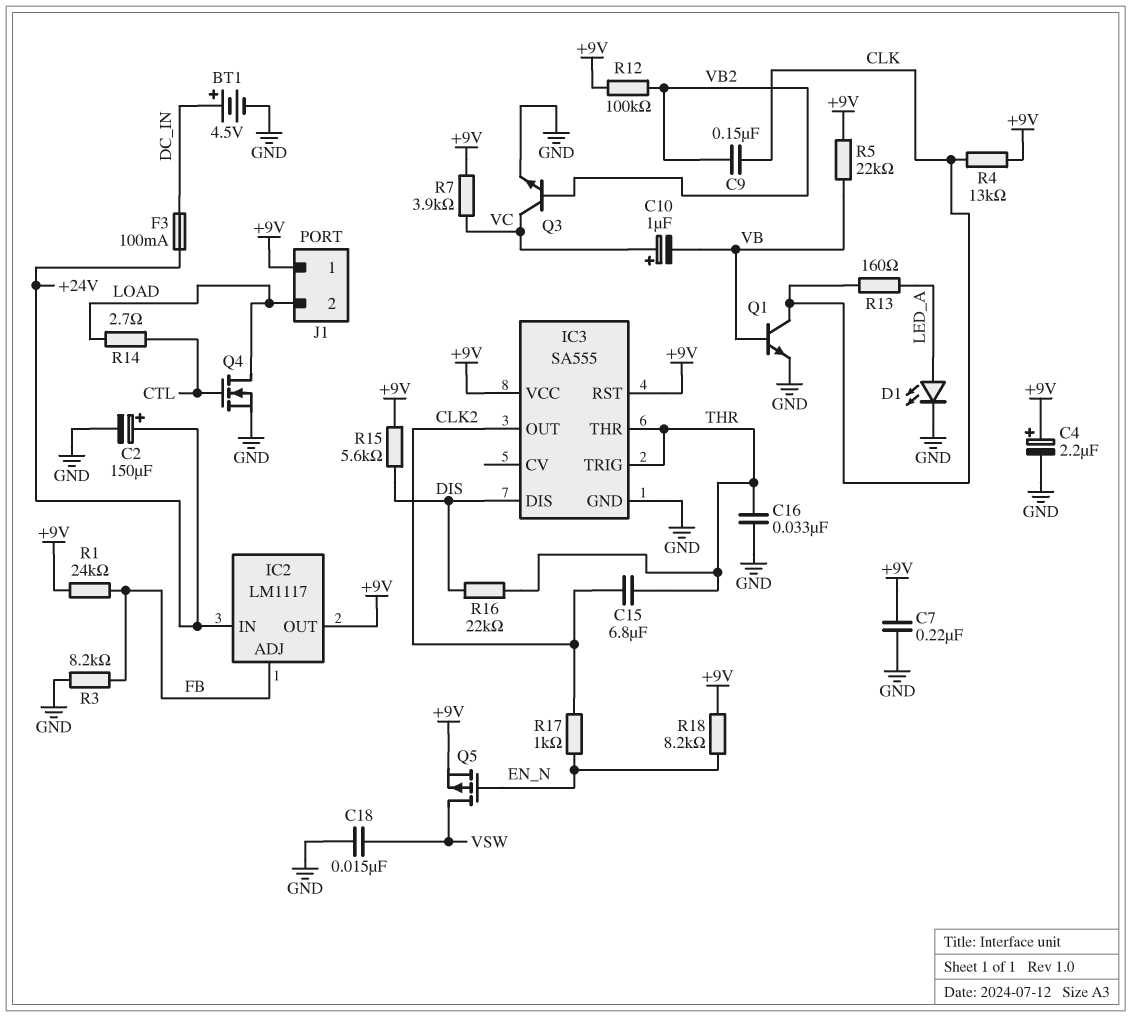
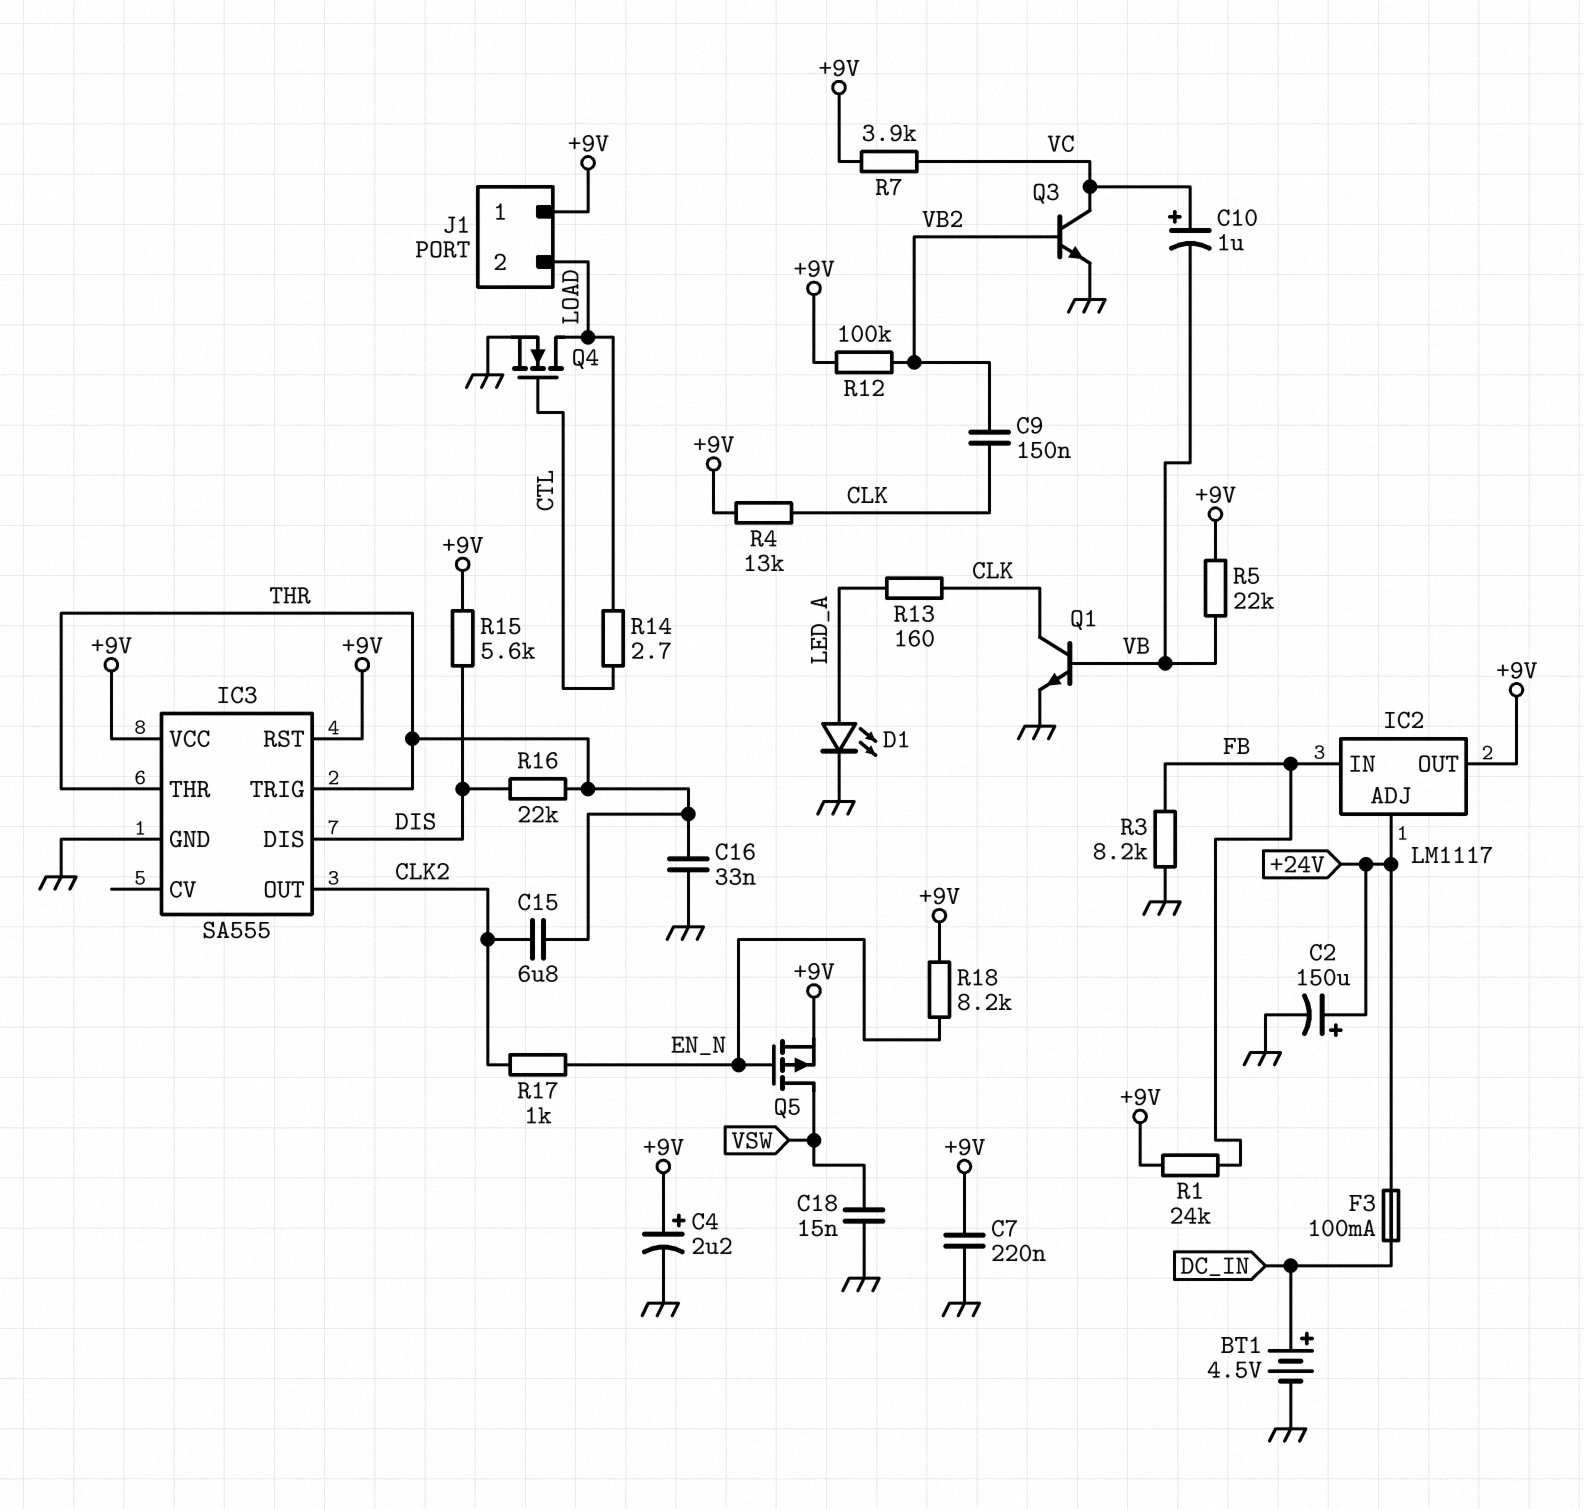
IC2 pin ADJ: FB -> +24V
IC2 pin IN: +24V -> FB

